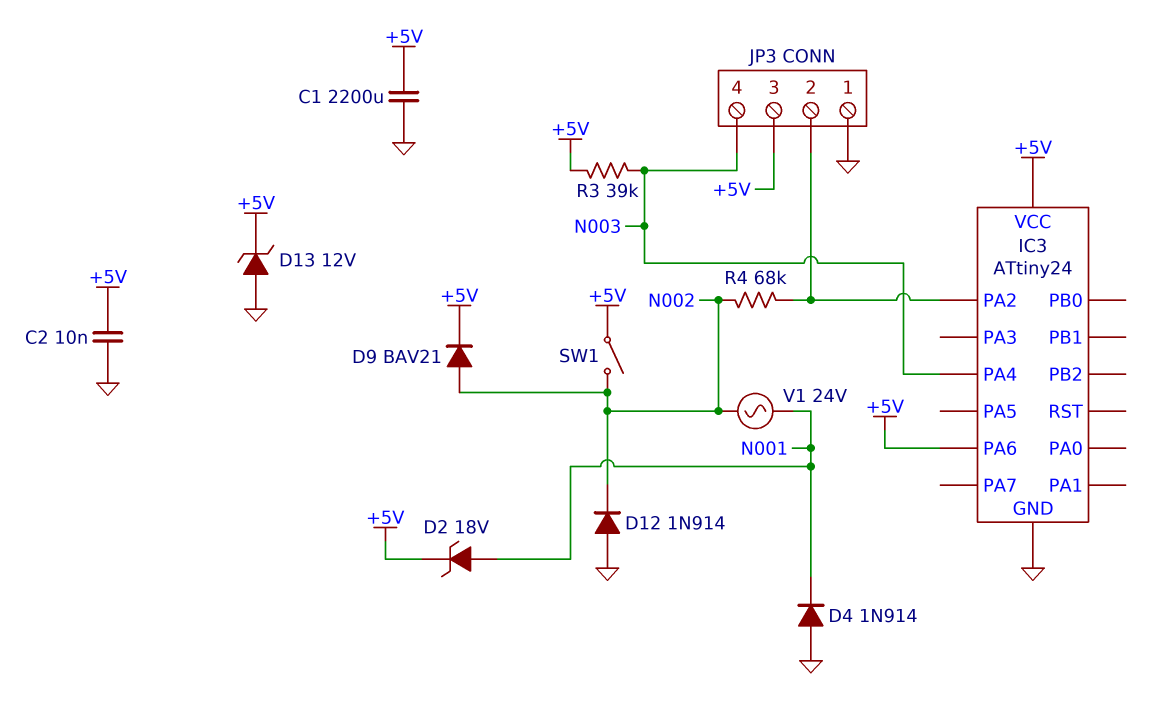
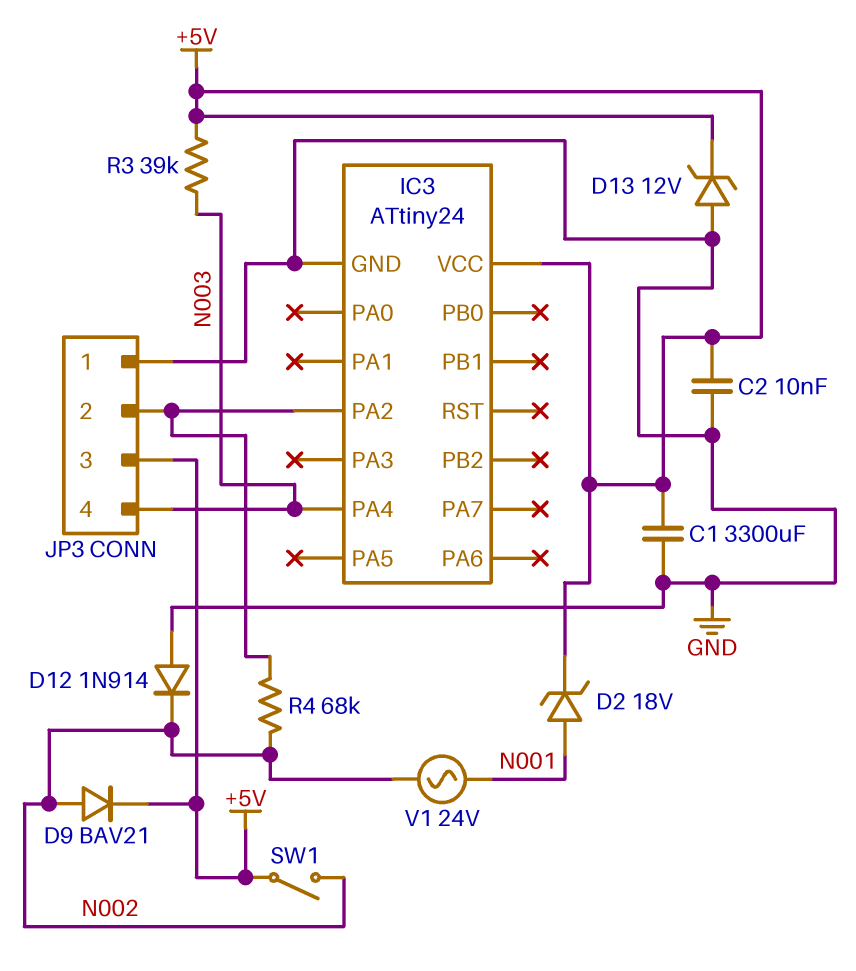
C1: 2200uF (+5V, GND) -> 3300uF (+5V, GND)
D4: diode 1N914 (A GND, K N001) -> none
IC3 pin PA6: +5V -> none

